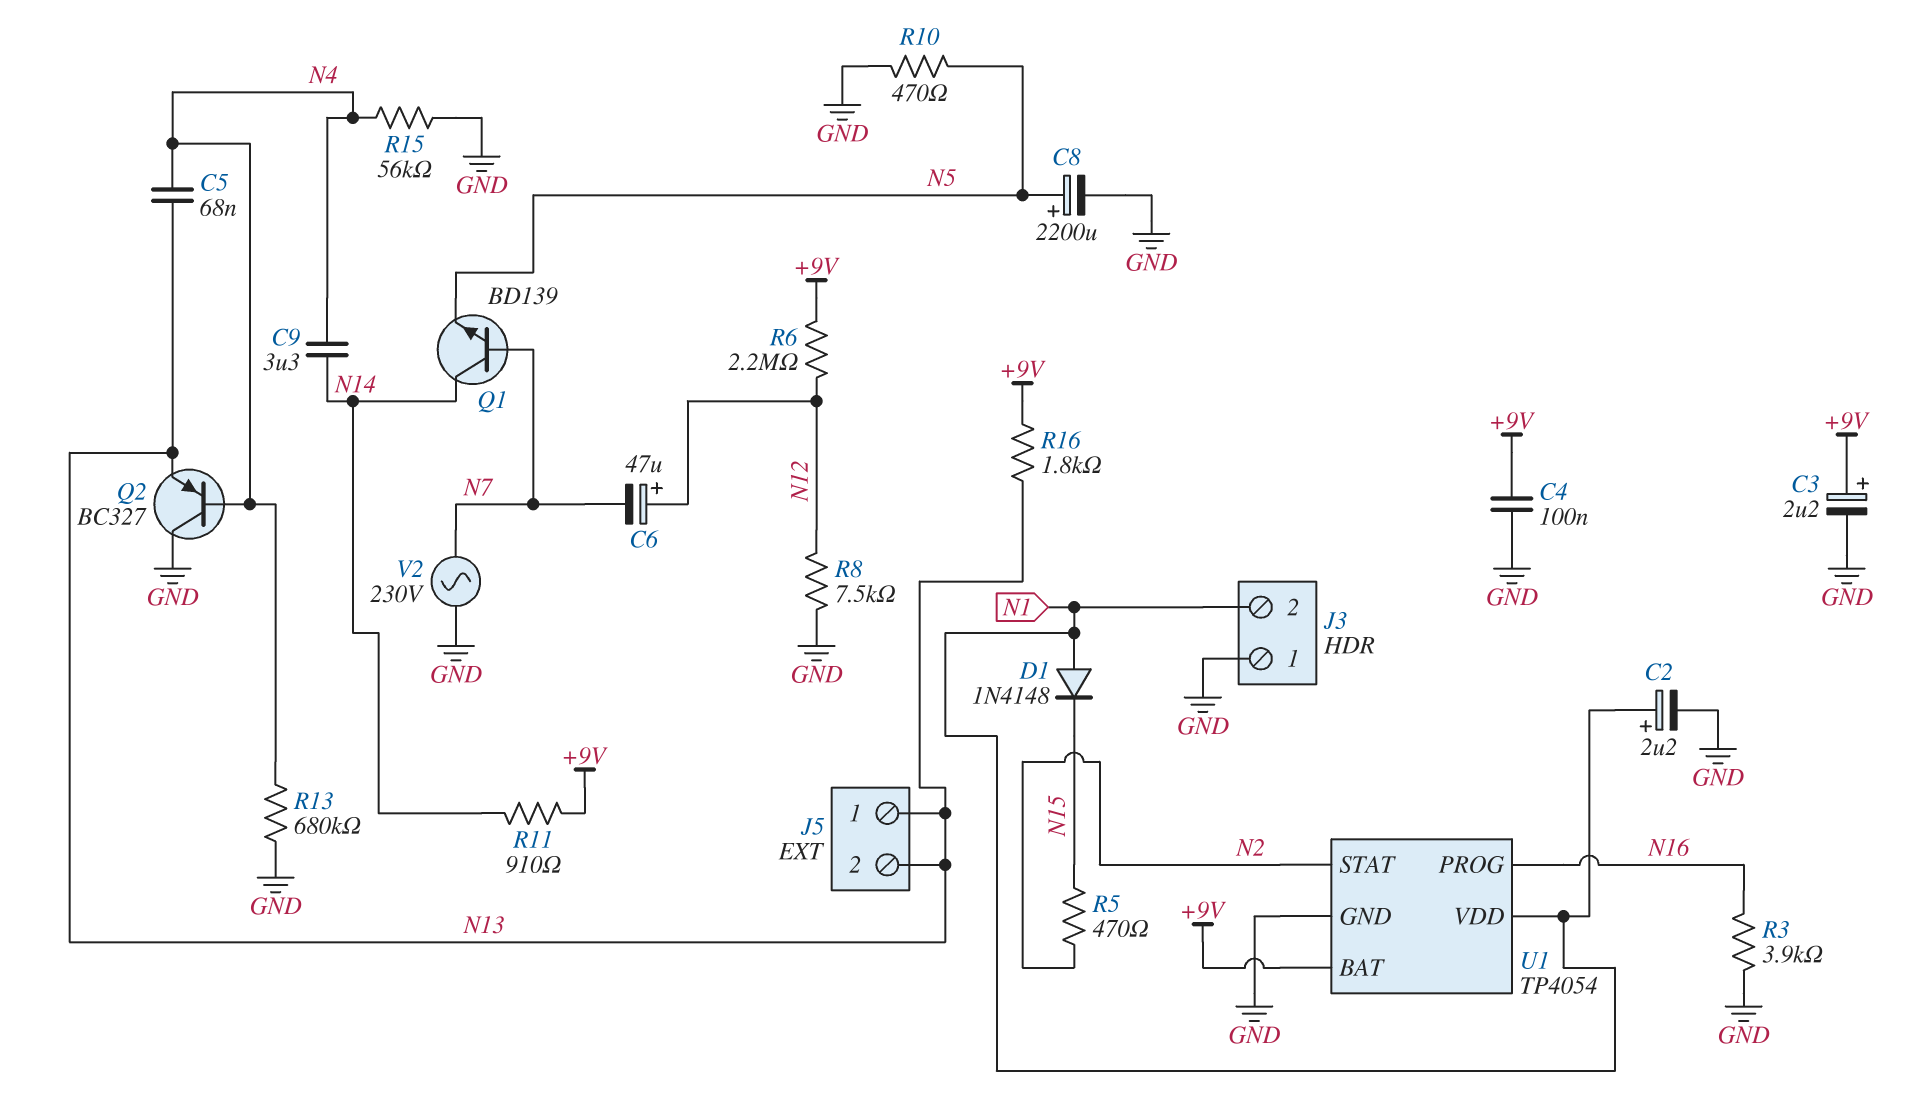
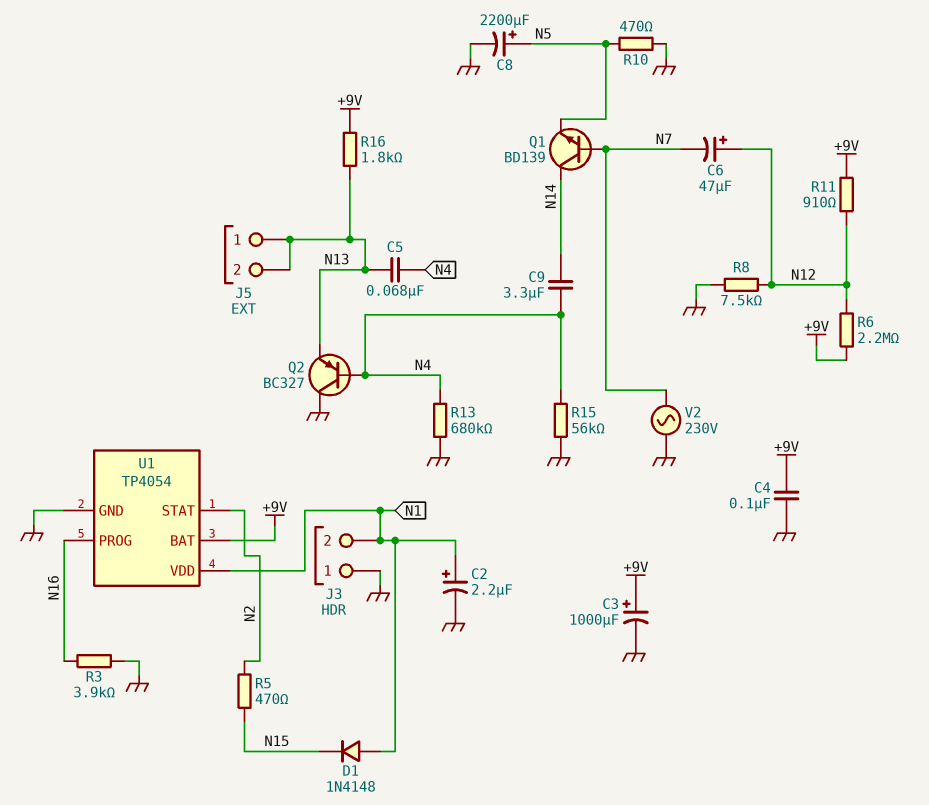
C3: 2.2uF (plus +9V, minus GND) -> 1000uF (plus +9V, minus GND)
R11: 910 (+9V, N14) -> 910 (+9V, N12)

